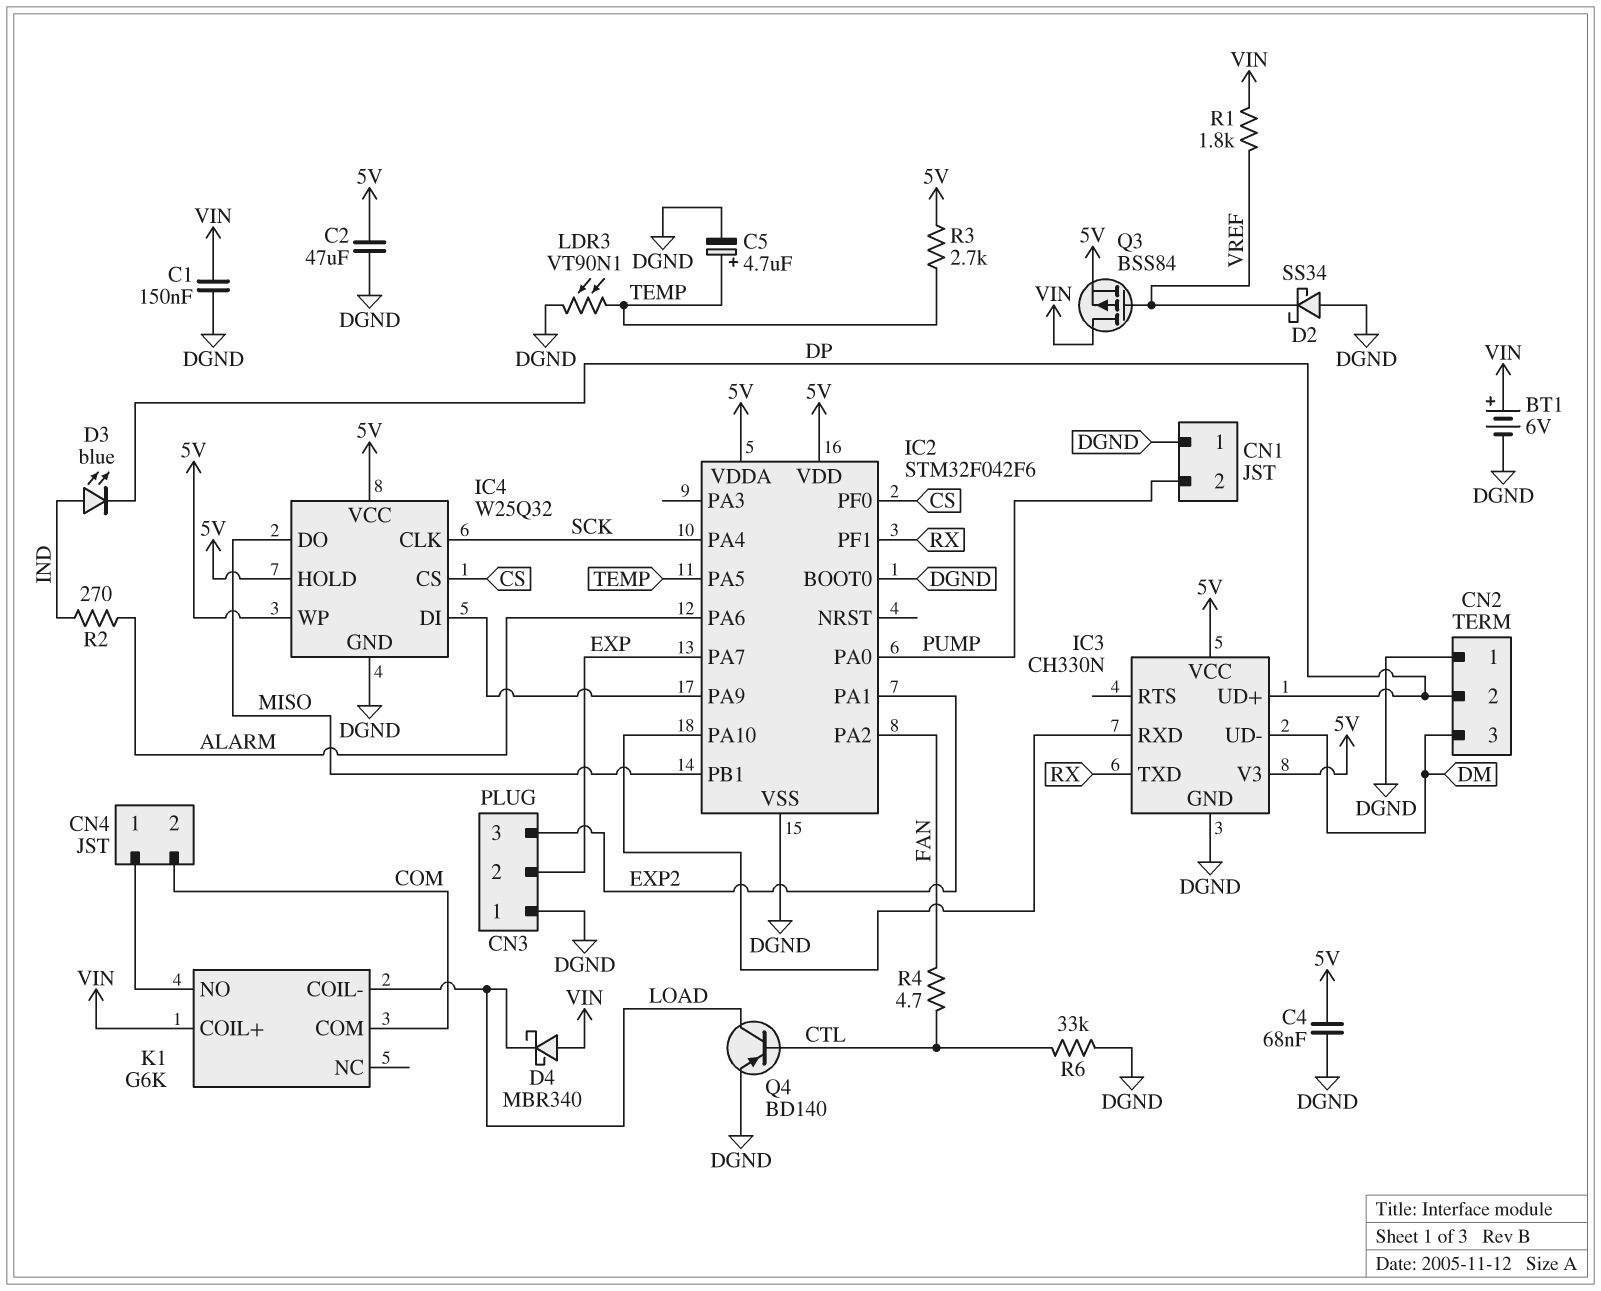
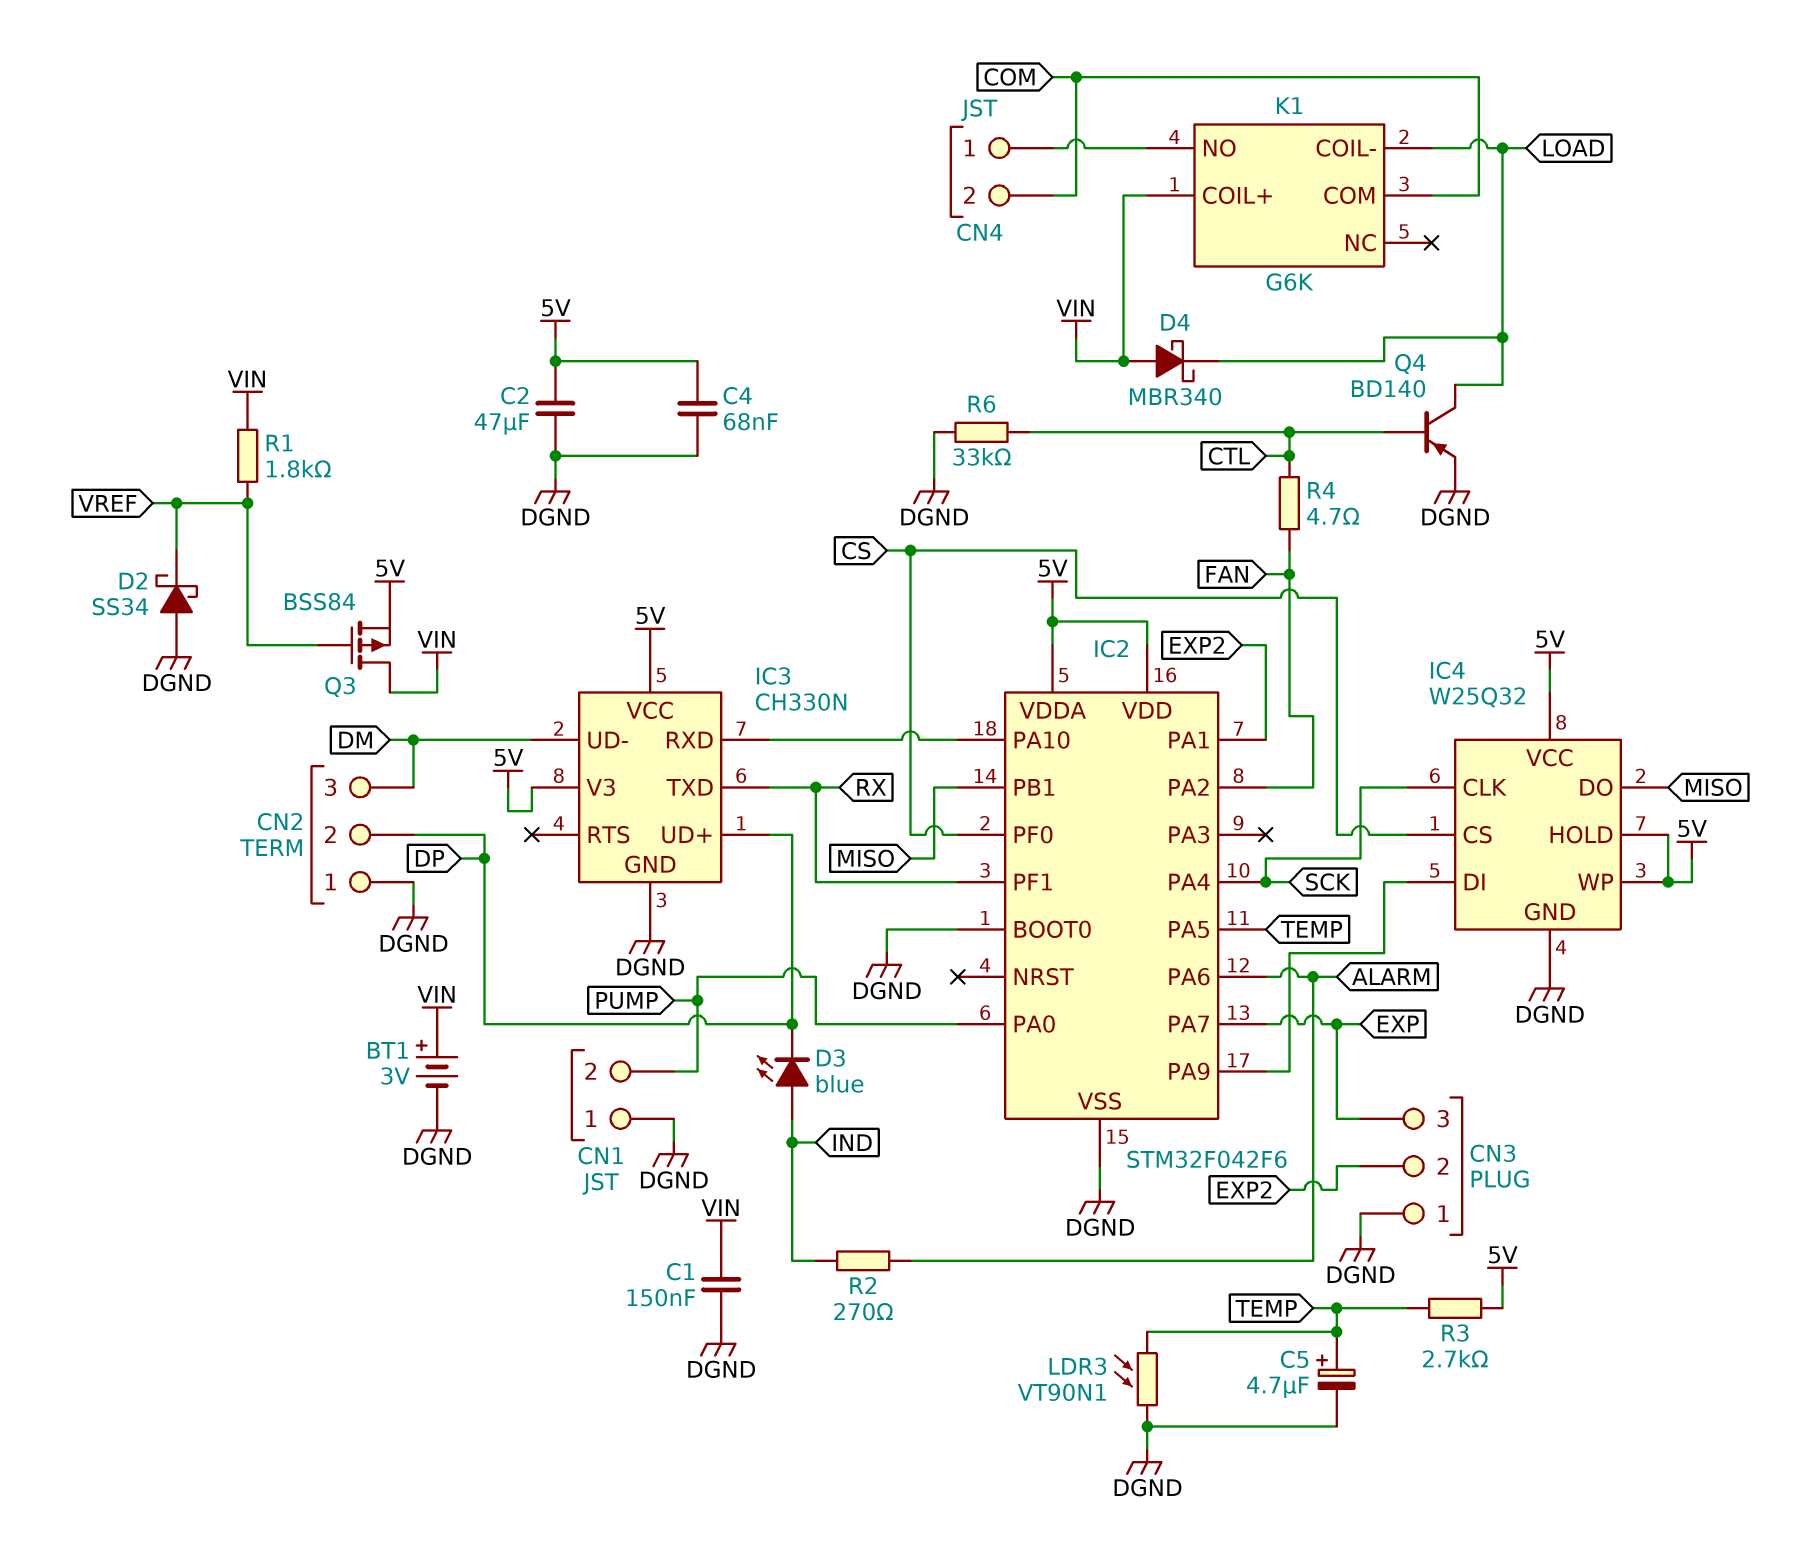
BT1: 6V (plus VIN, minus DGND) -> 3V (plus VIN, minus DGND)
CN3 pin 2: EXP -> EXP2
CN3 pin 3: EXP2 -> EXP

